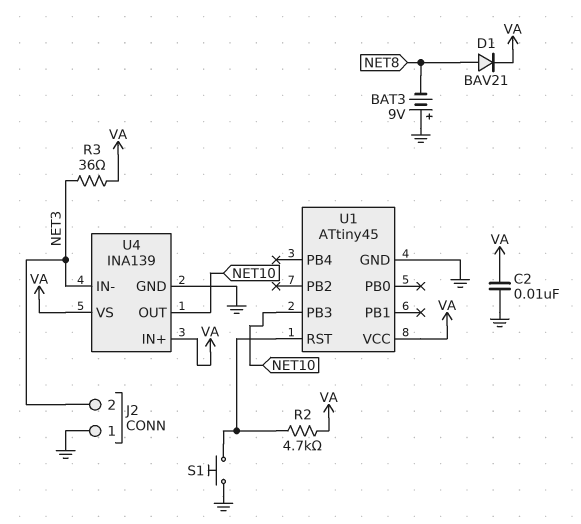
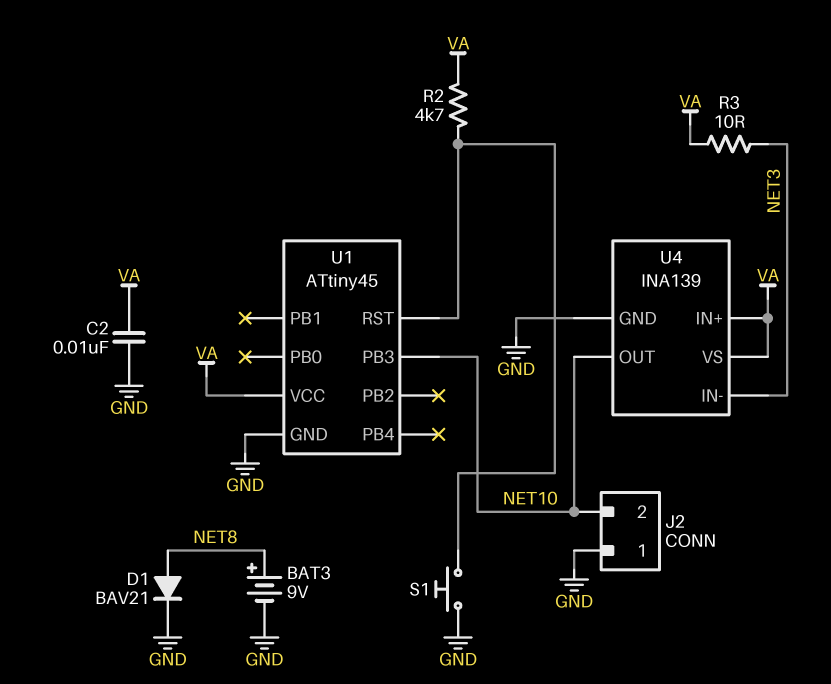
BAT3: 9V (plus GND, minus NET8) -> 9V (plus NET8, minus GND)
D1: diode BAV21 (A NET8, K VA) -> diode BAV21 (A NET8, K GND)
J2 pin 2: NET3 -> NET10
R3: 36 (NET3, VA) -> 10 (NET3, VA)

